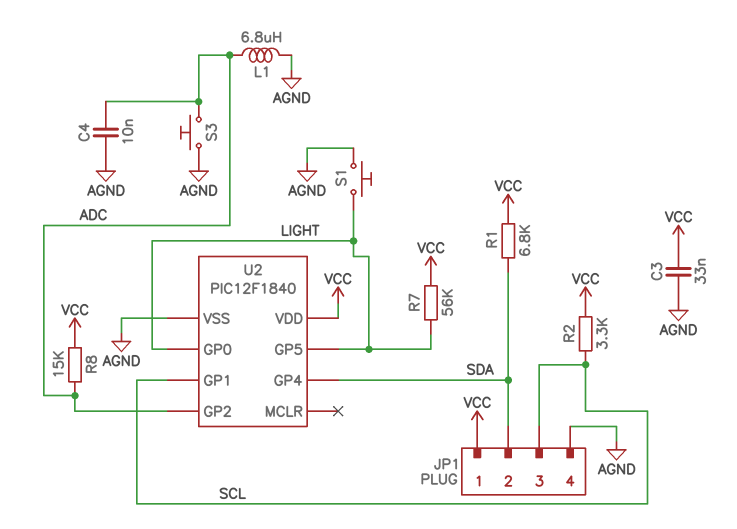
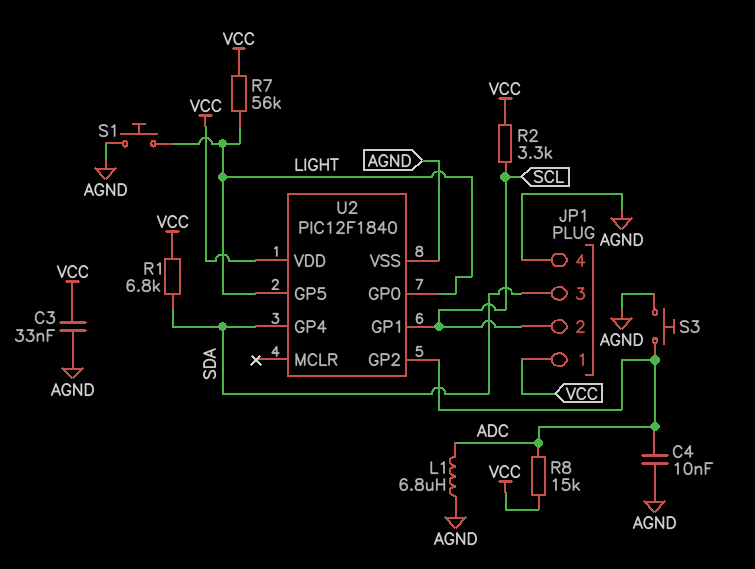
JP1 pin 2: SDA -> SCL
JP1 pin 3: SCL -> SDA

